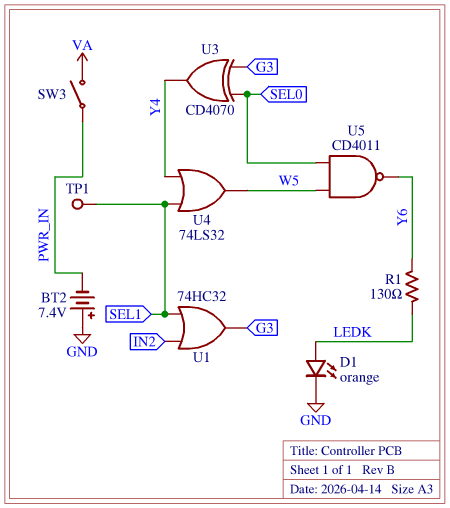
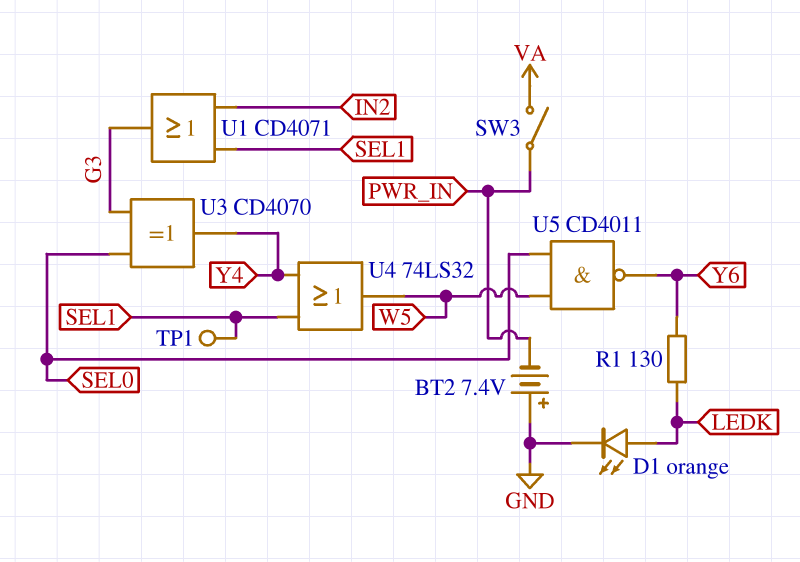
U1: OR 74HC32 (in IN2, in SEL1, out G3) -> OR CD4071 (in IN2, in SEL1, out G3)

